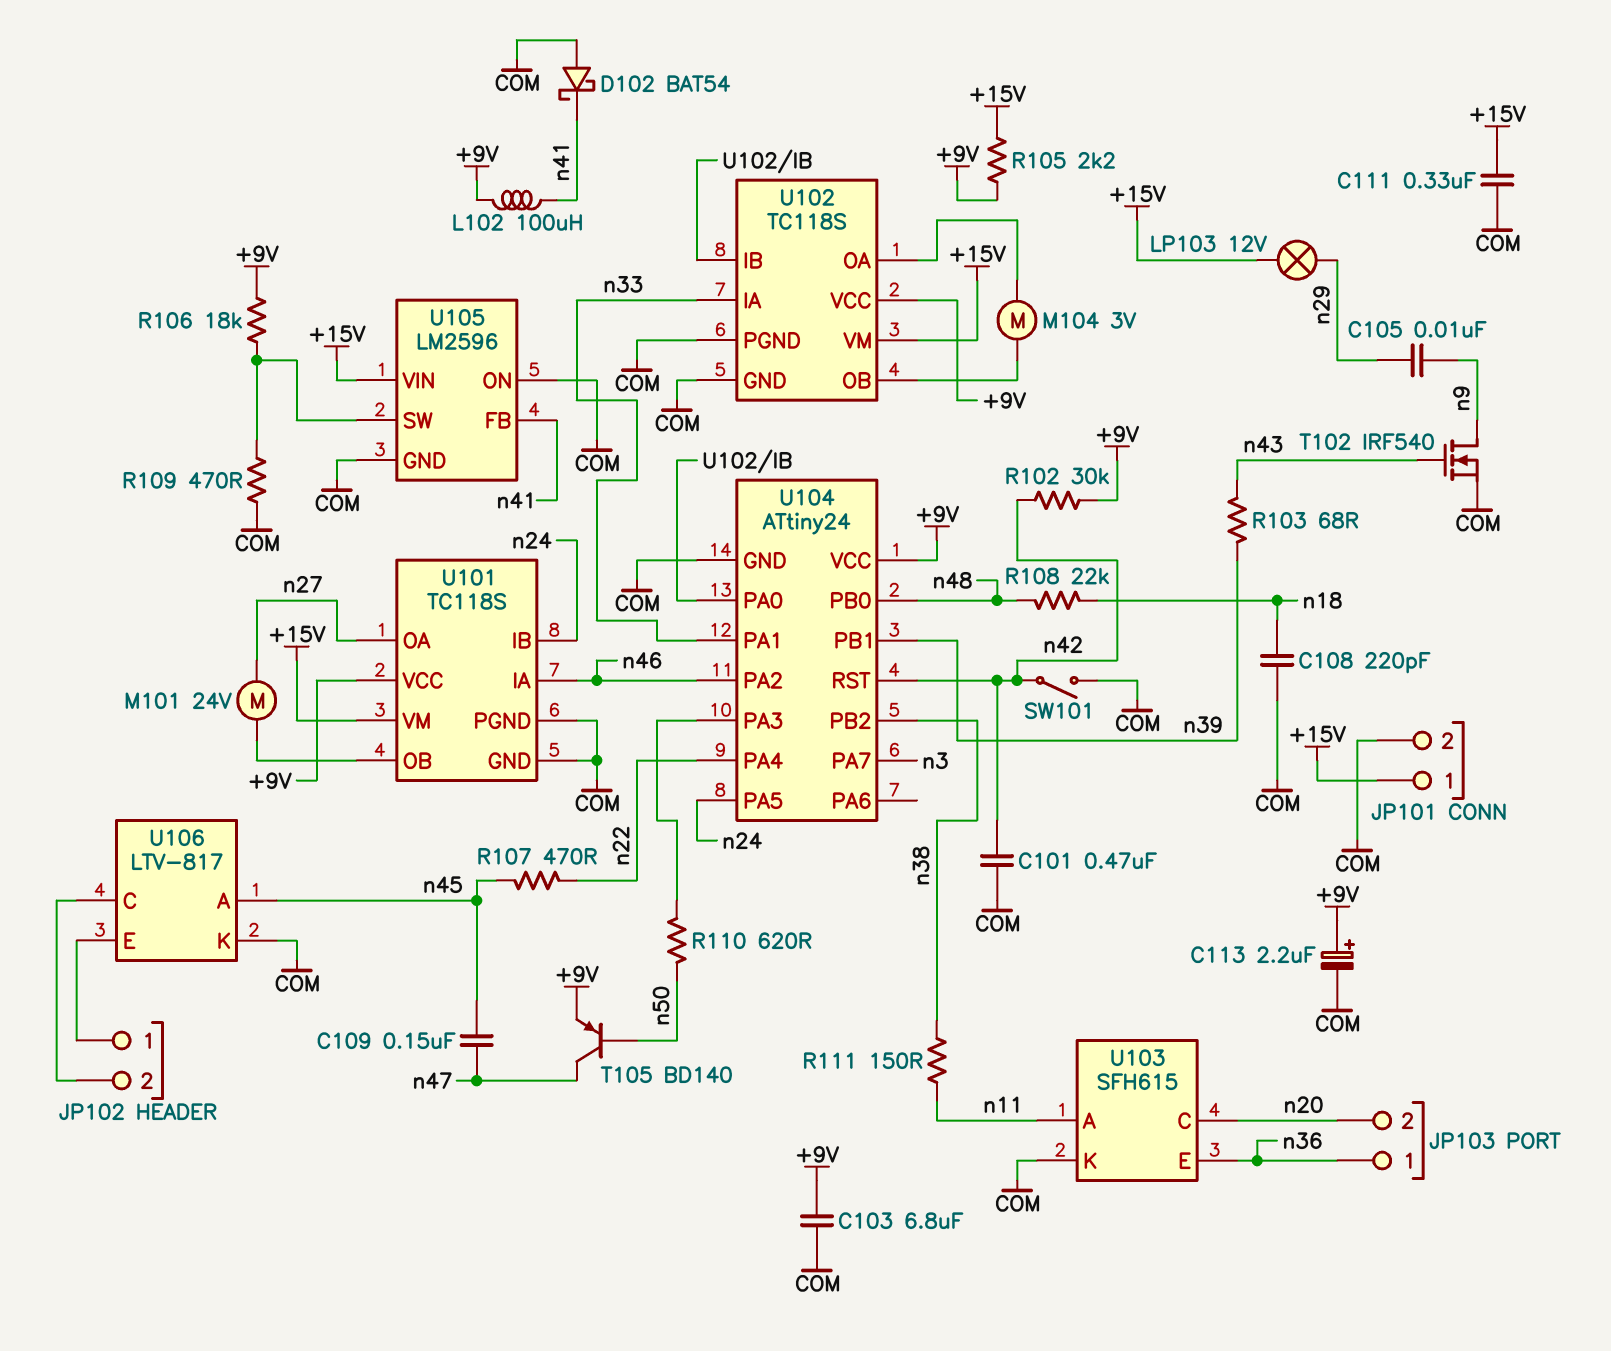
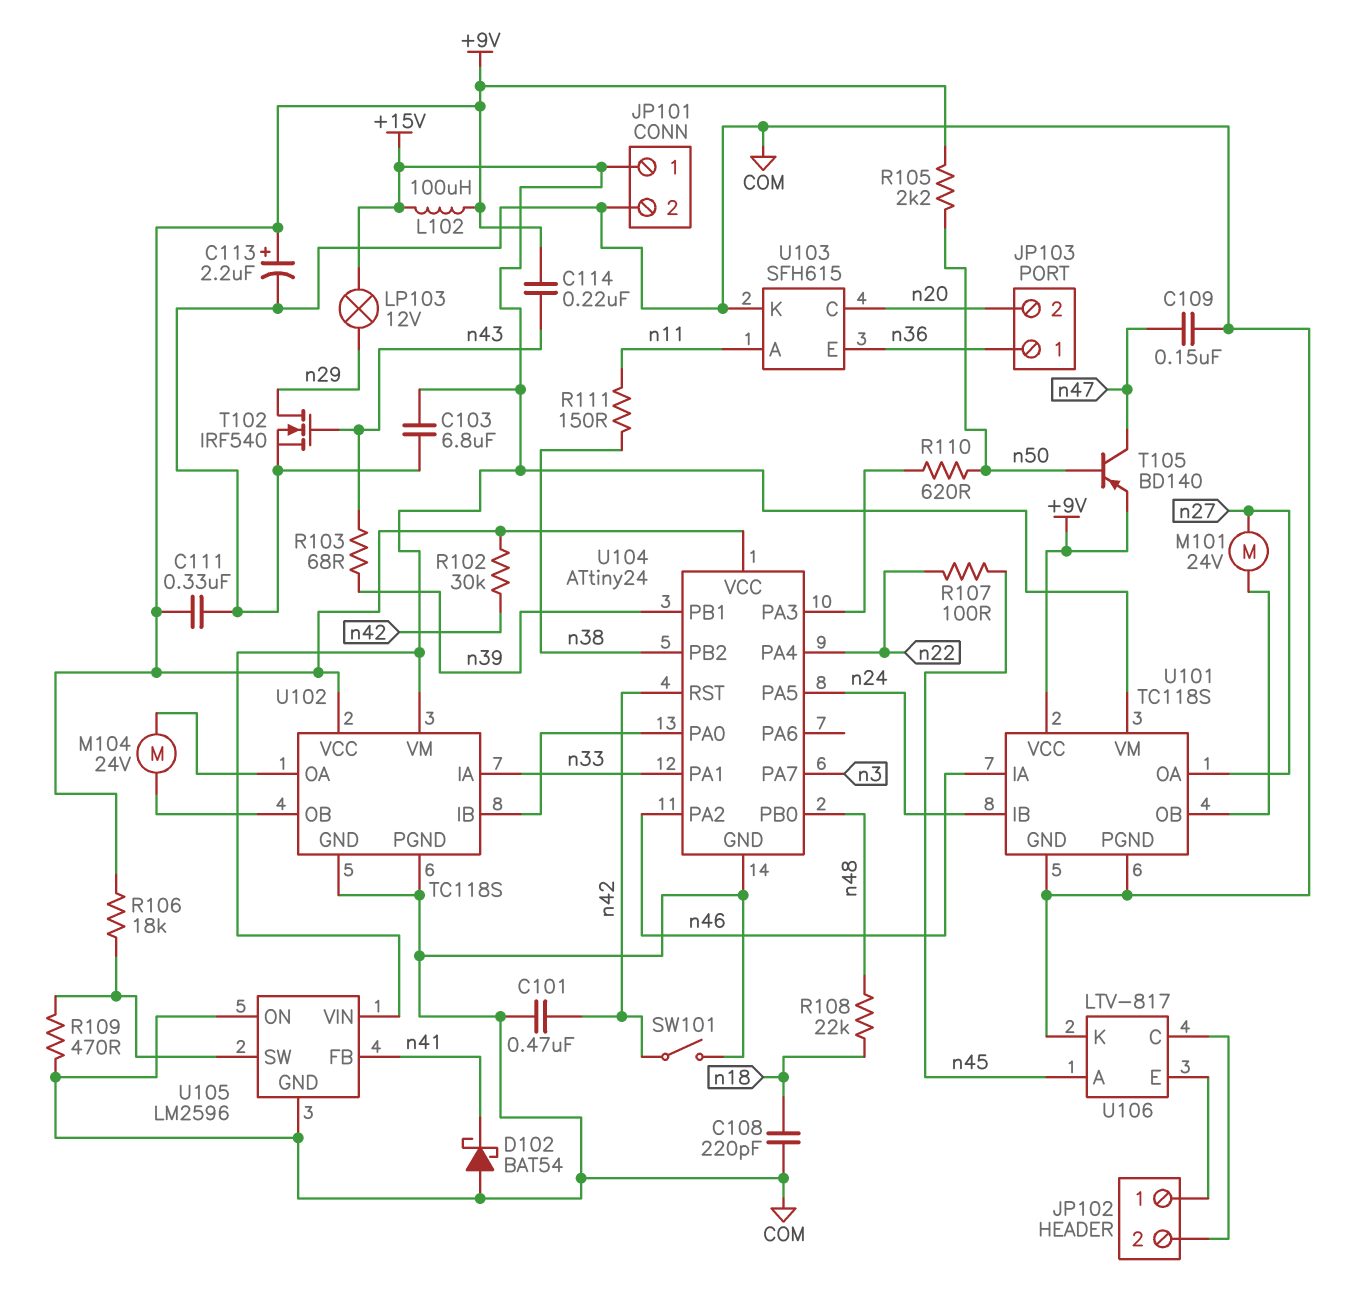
C103: 6.8uF (+9V, COM) -> 6.8uF (+15V, COM)
C105: 10nF (n9, n29) -> none
C109: 150nF (n45, n47) -> 150nF (COM, n47)
C111: 330nF (+15V, COM) -> 330nF (+9V, COM)
C114: none -> 220nF (+9V, n43)
L102: 100uH (+9V, n41) -> 100uH (+9V, +15V)
M104: motor 3V (U102/OA, U102/OB) -> motor 24V (U102/OA, U102/OB)
R105: 2.2k (+9V, +15V) -> 2.2k (+9V, n50)
R107: 470 (n22, n45) -> 100 (n22, n45)
T102: NMOS IRF540 (G n43, D n9, S COM) -> NMOS IRF540 (G n43, D n29, S COM)

